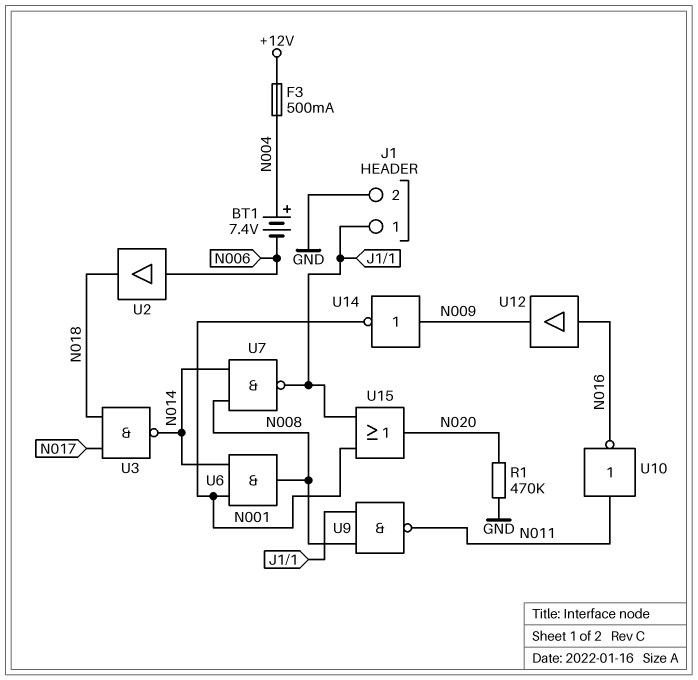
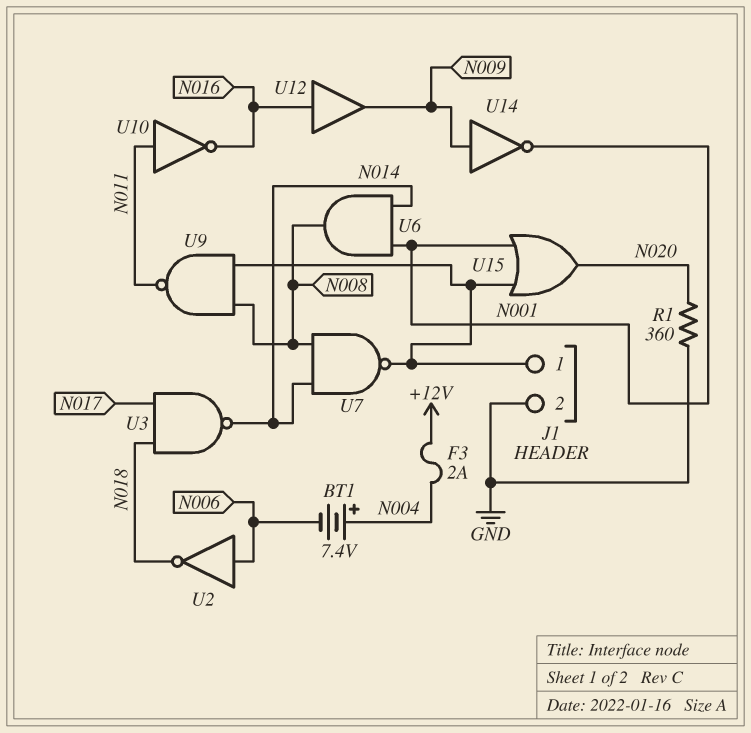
F3: 500mA (+12V, N004) -> 2A (+12V, N004)
R1: 470k (GND, N020) -> 360 (GND, N020)
U2: buffer (in N006, out N018) -> NOT (in N006, out N018)

